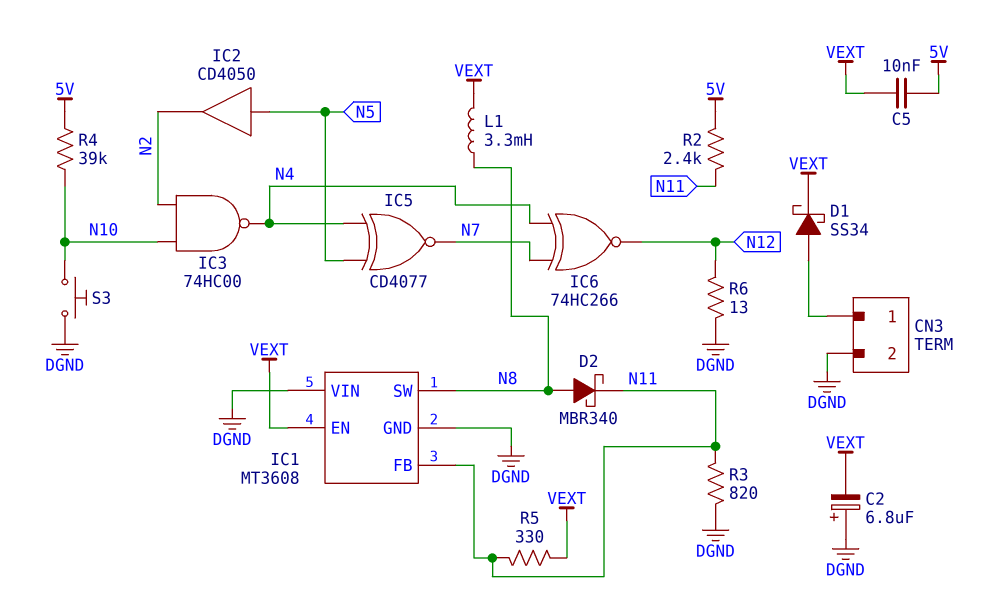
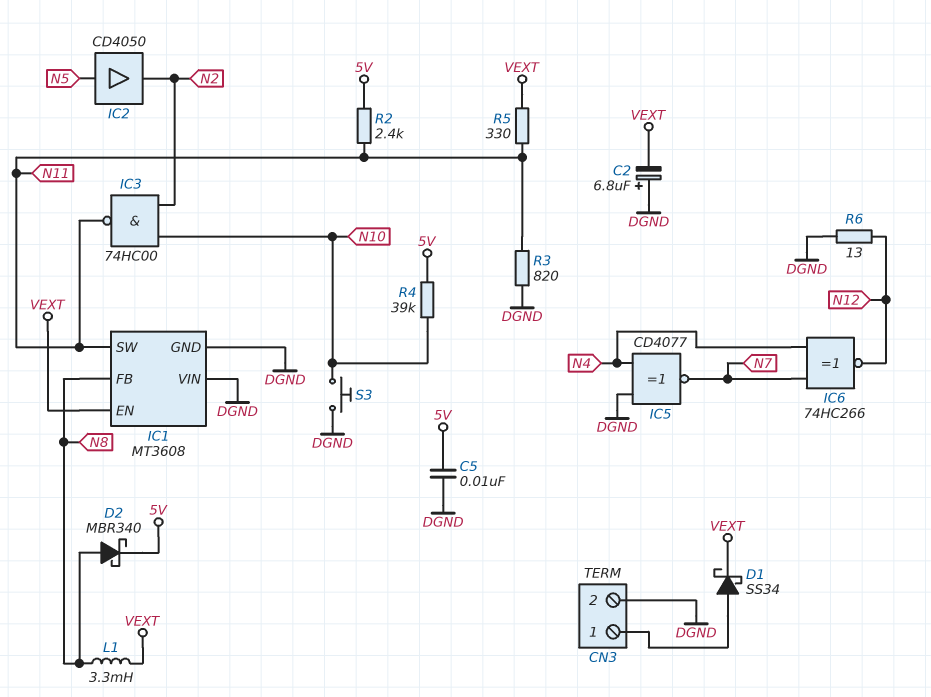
C5: 10nF (5V, VEXT) -> 10nF (5V, DGND)
D2: schottky MBR340 (A N8, K N11) -> schottky MBR340 (A N8, K 5V)
IC1 pin FB: N11 -> N8
IC1 pin SW: N8 -> N11
IC3: NAND 74HC00 (in N2, in N10, out N4) -> NAND 74HC00 (in N2, in N10, out N11)
IC5: XNOR CD4077 (in N4, in N5, out N7) -> XNOR CD4077 (in DGND, in N4, out N7)

